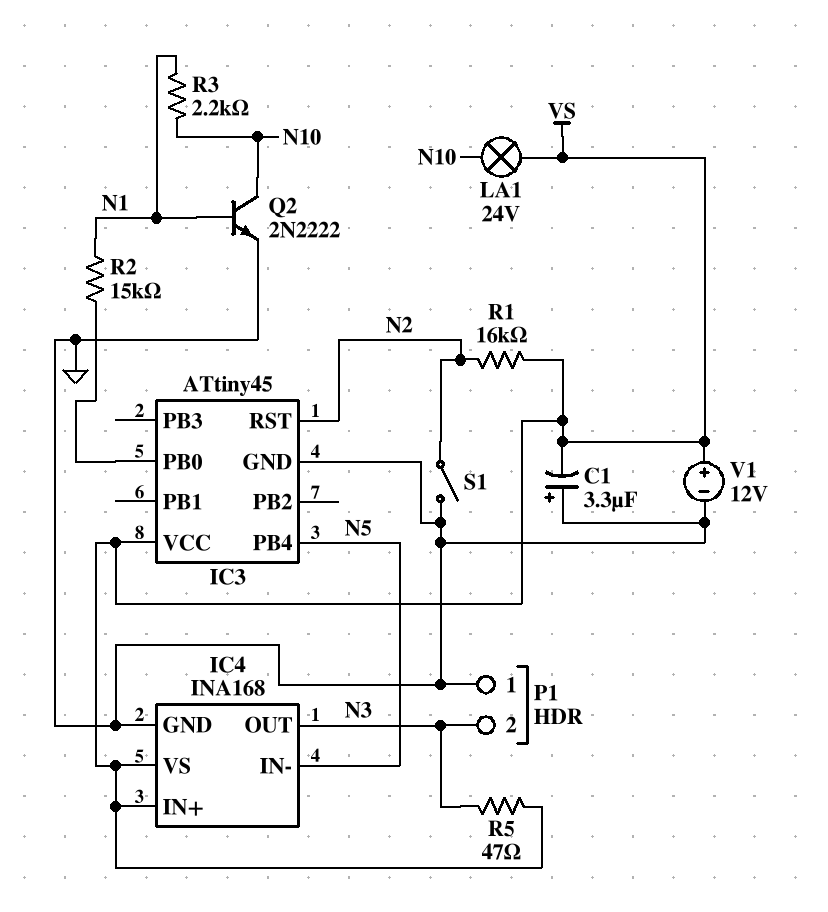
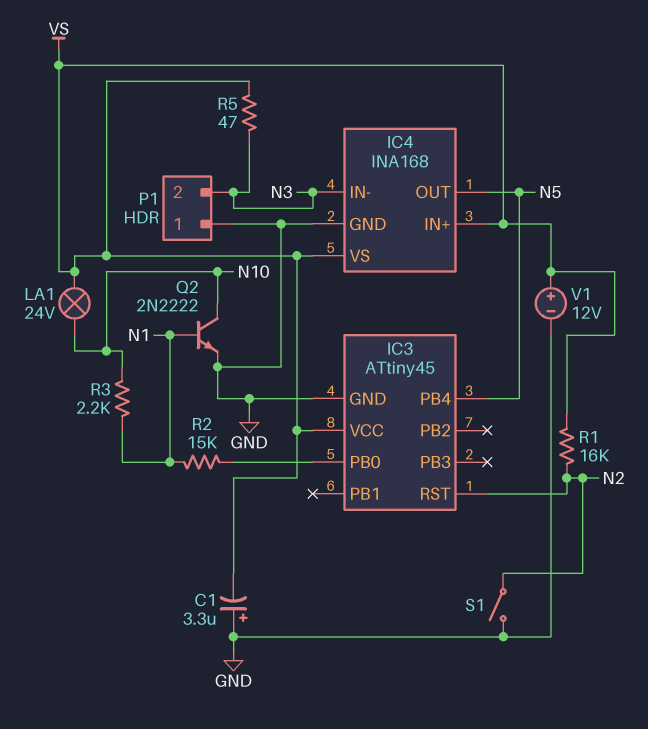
IC4 pin IN-: N5 -> N3
IC4 pin OUT: N3 -> N5

